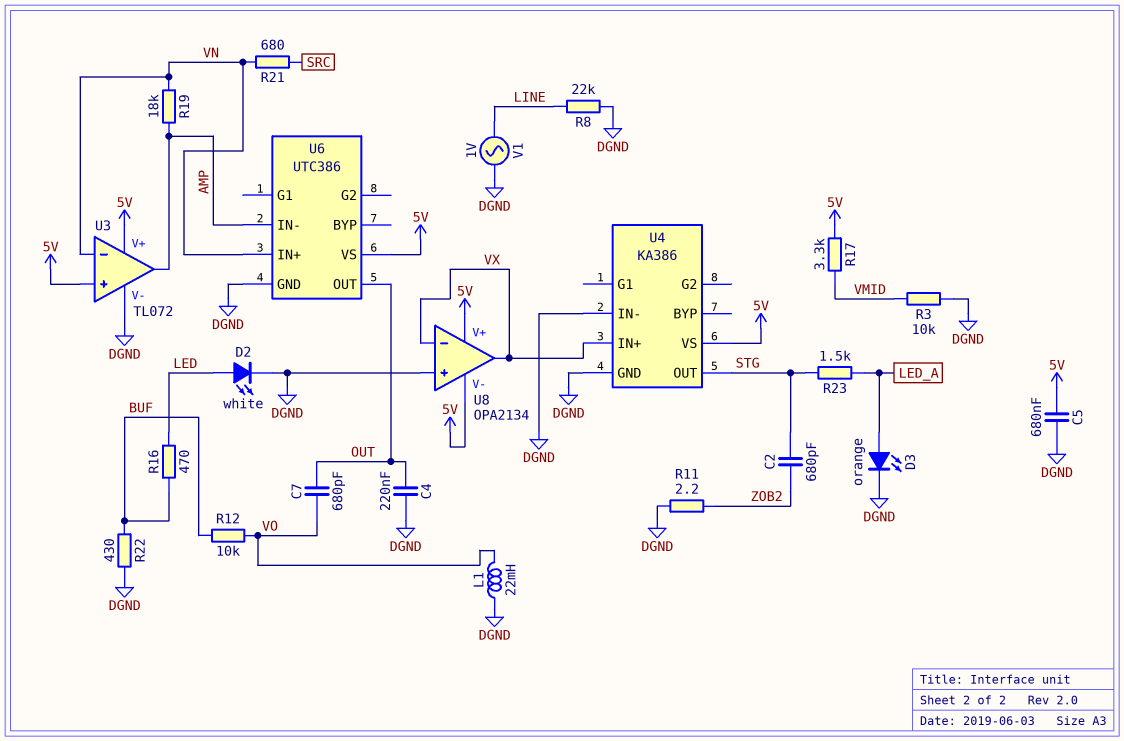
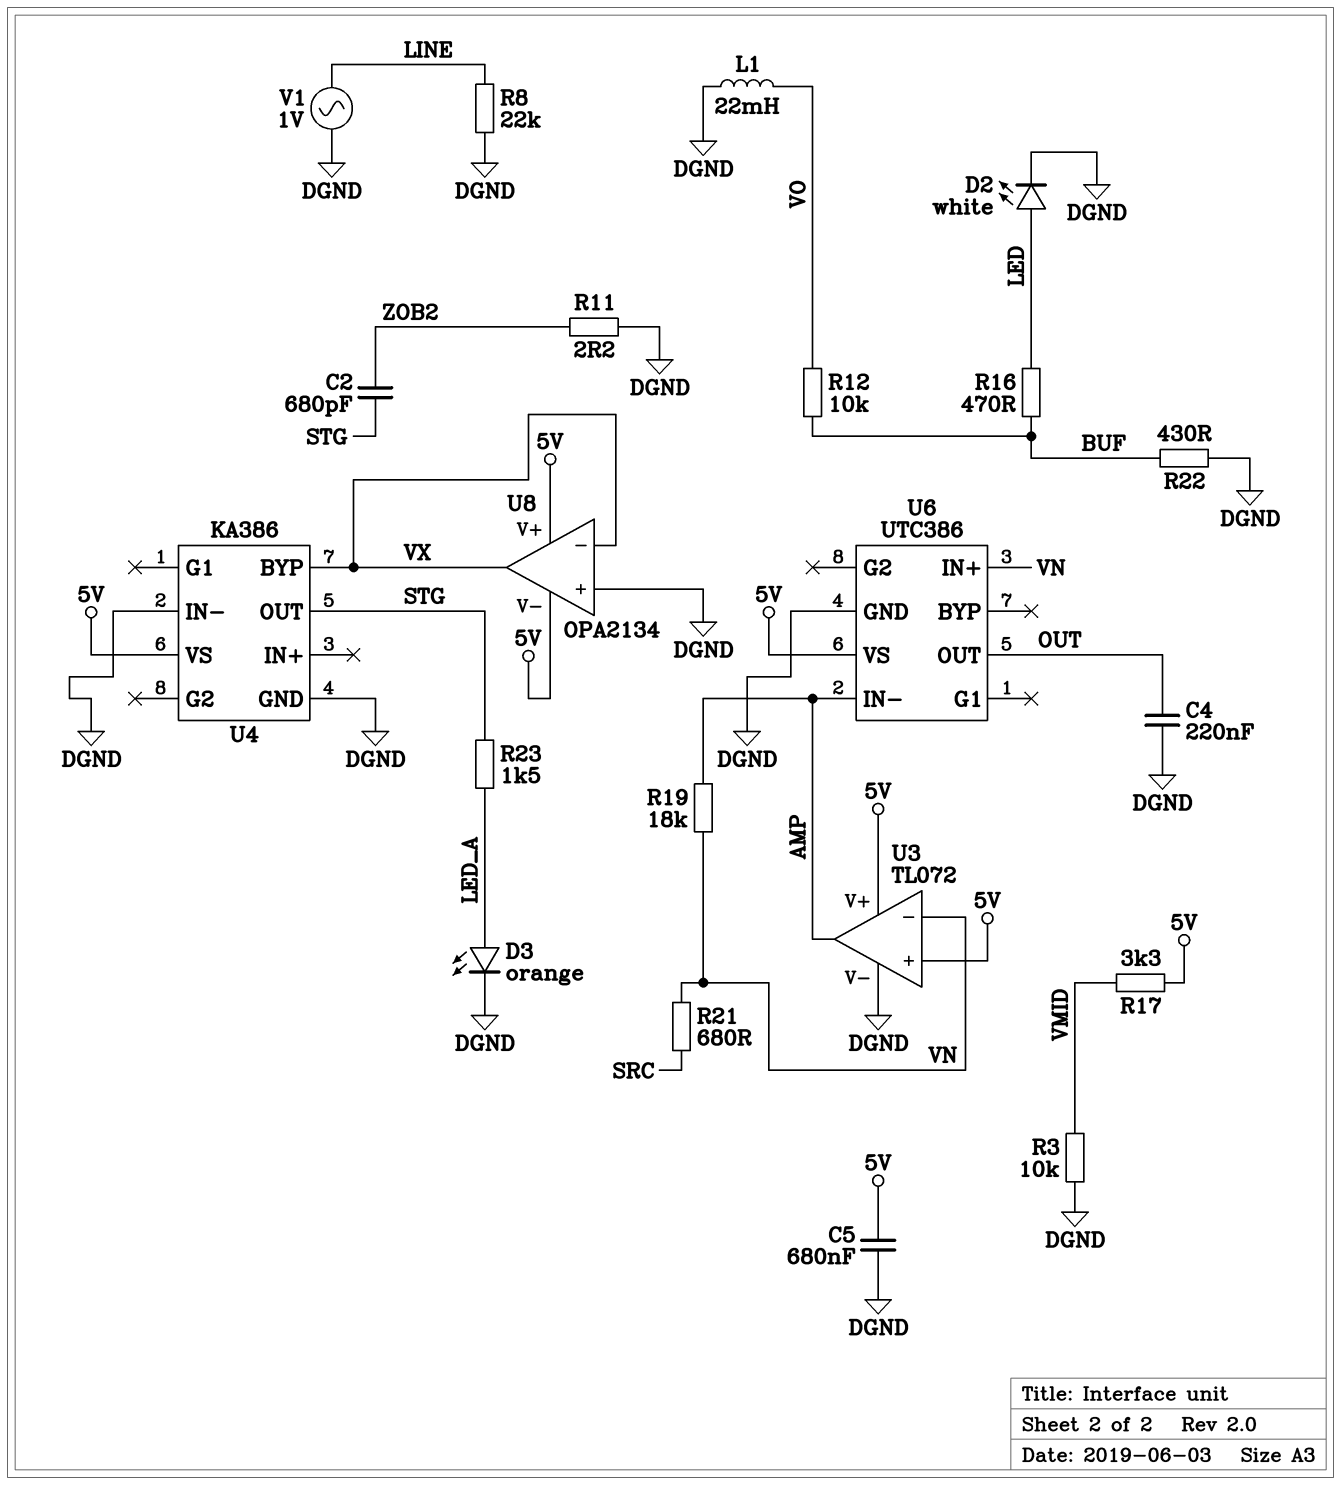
C7: 680pF (OUT, VO) -> none
U4 pin BYP: none -> VX
U4 pin IN+: VX -> none

